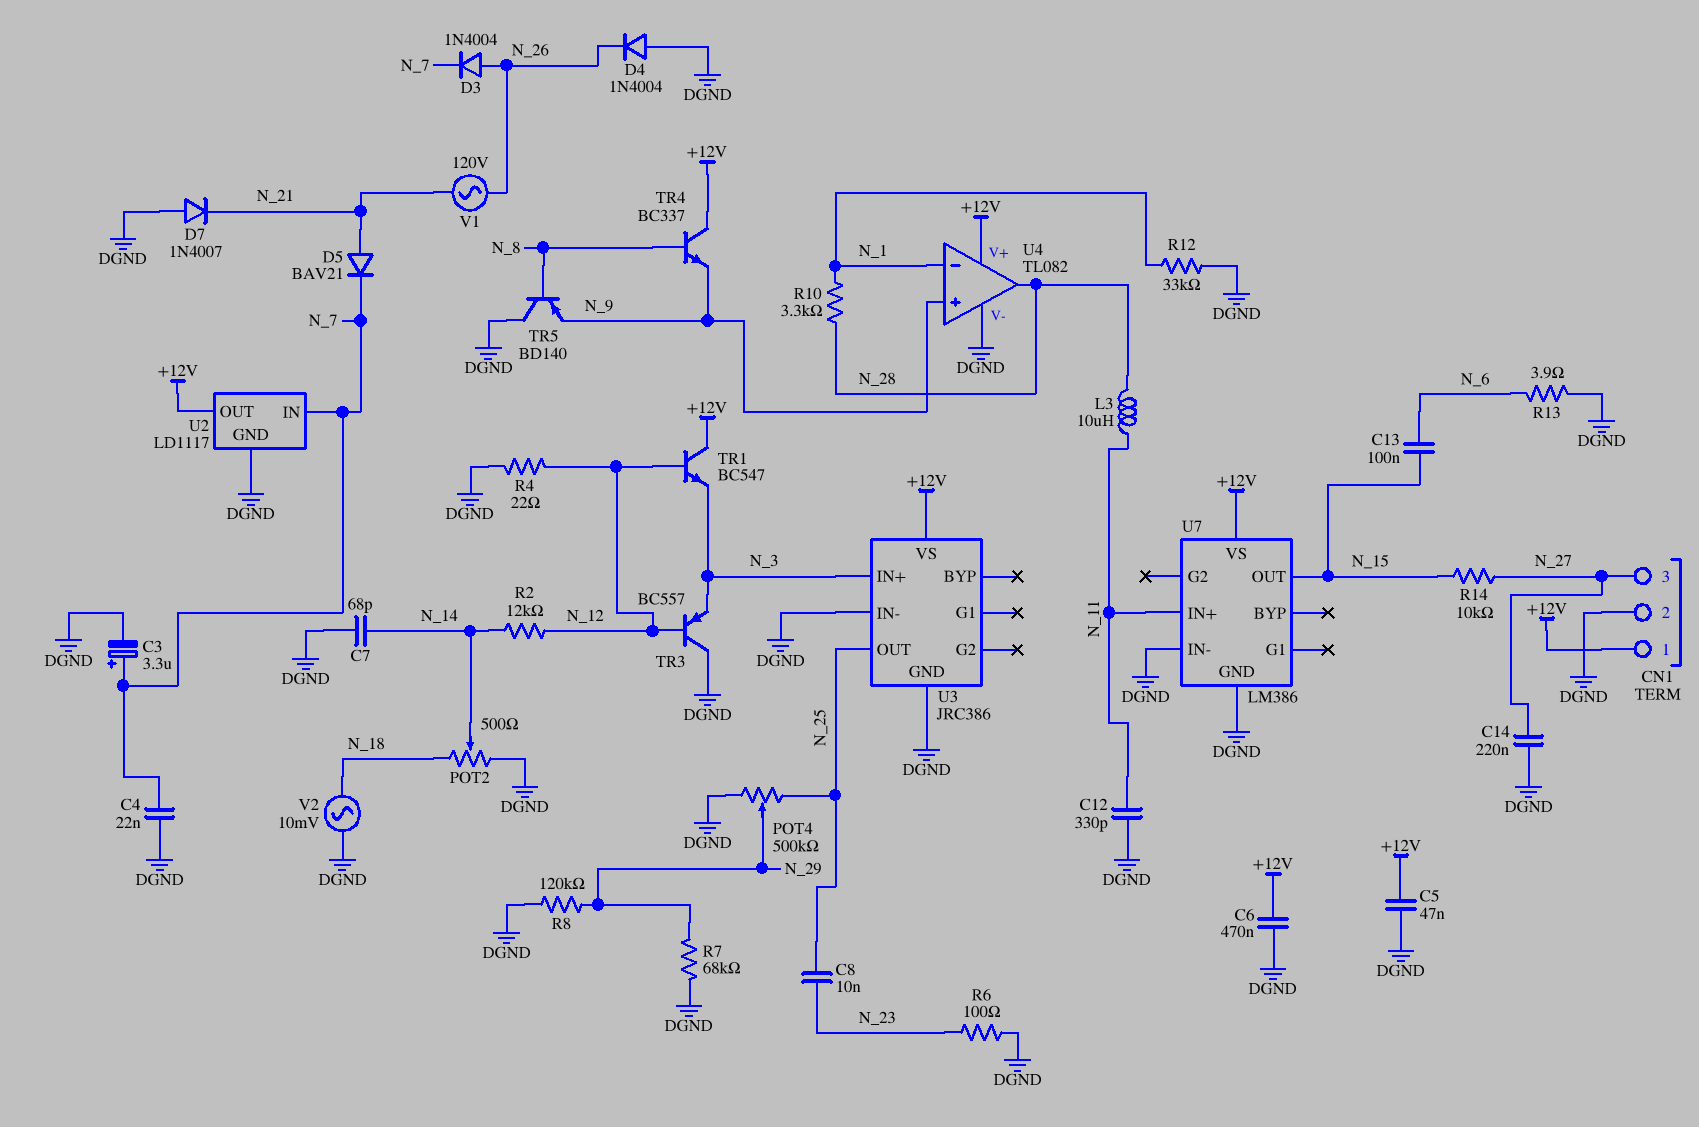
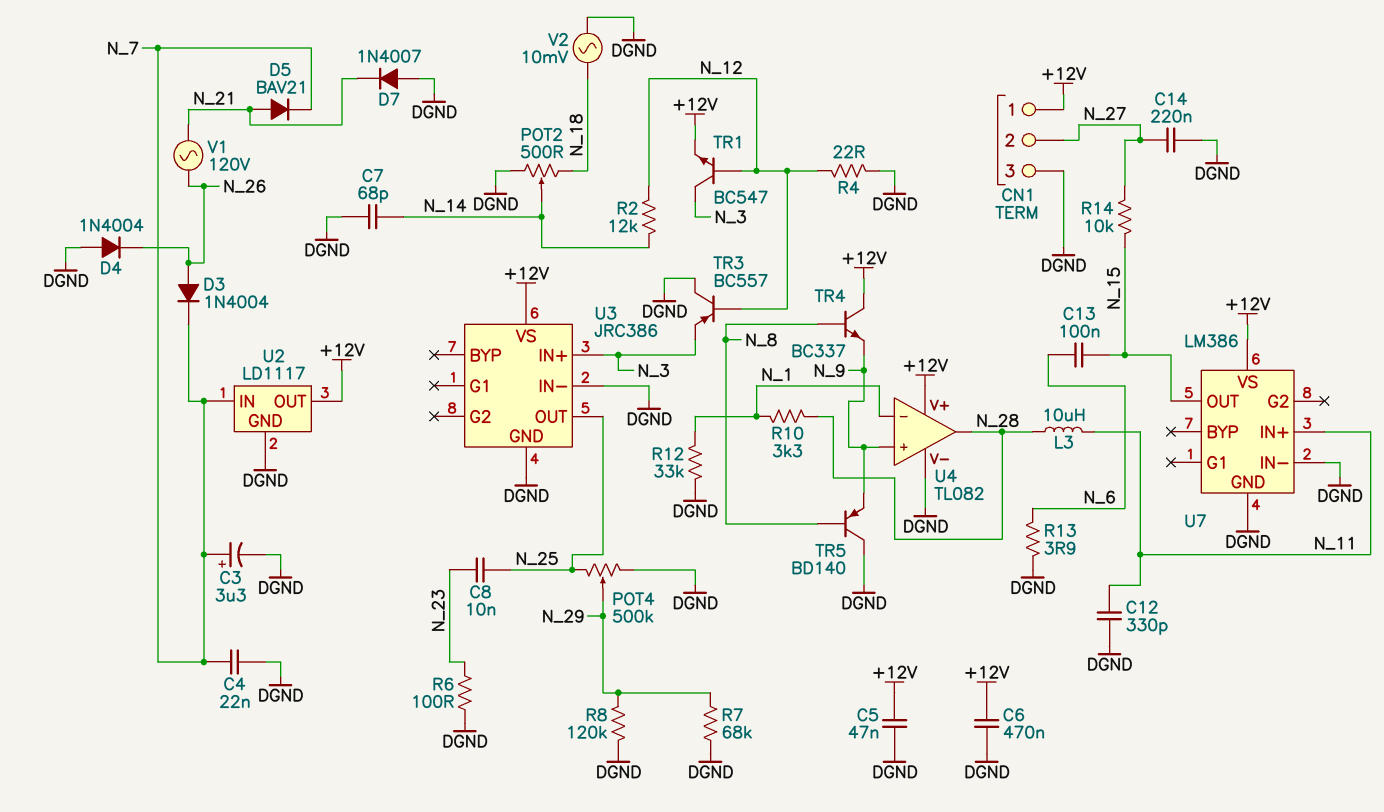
CN1 pin 2: DGND -> N_27
CN1 pin 3: N_27 -> DGND
TR1: NPN BC547 (B N_12, C +12V, E N_3) -> NPN BC547 (B N_12, C N_3, E +12V)

